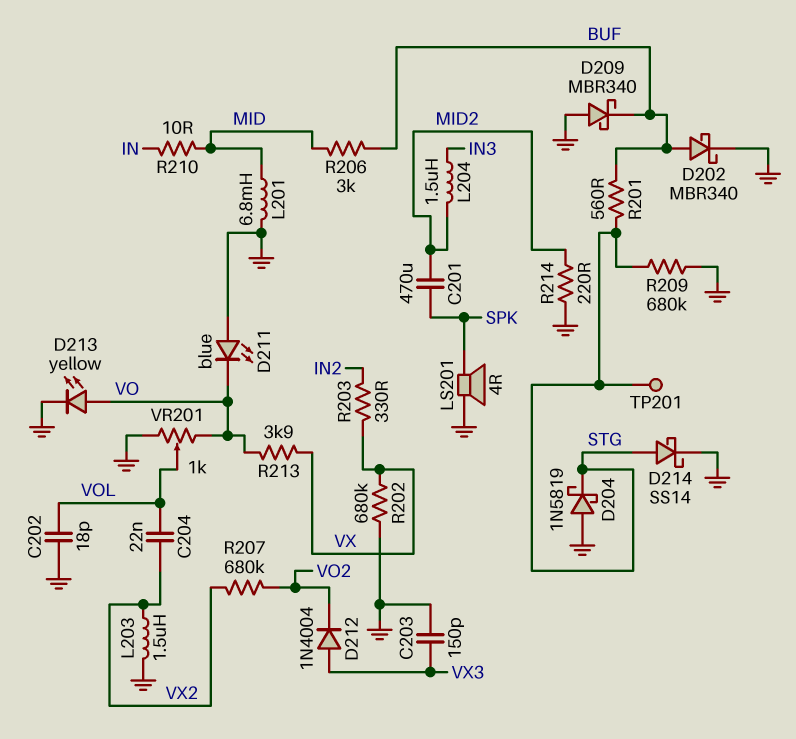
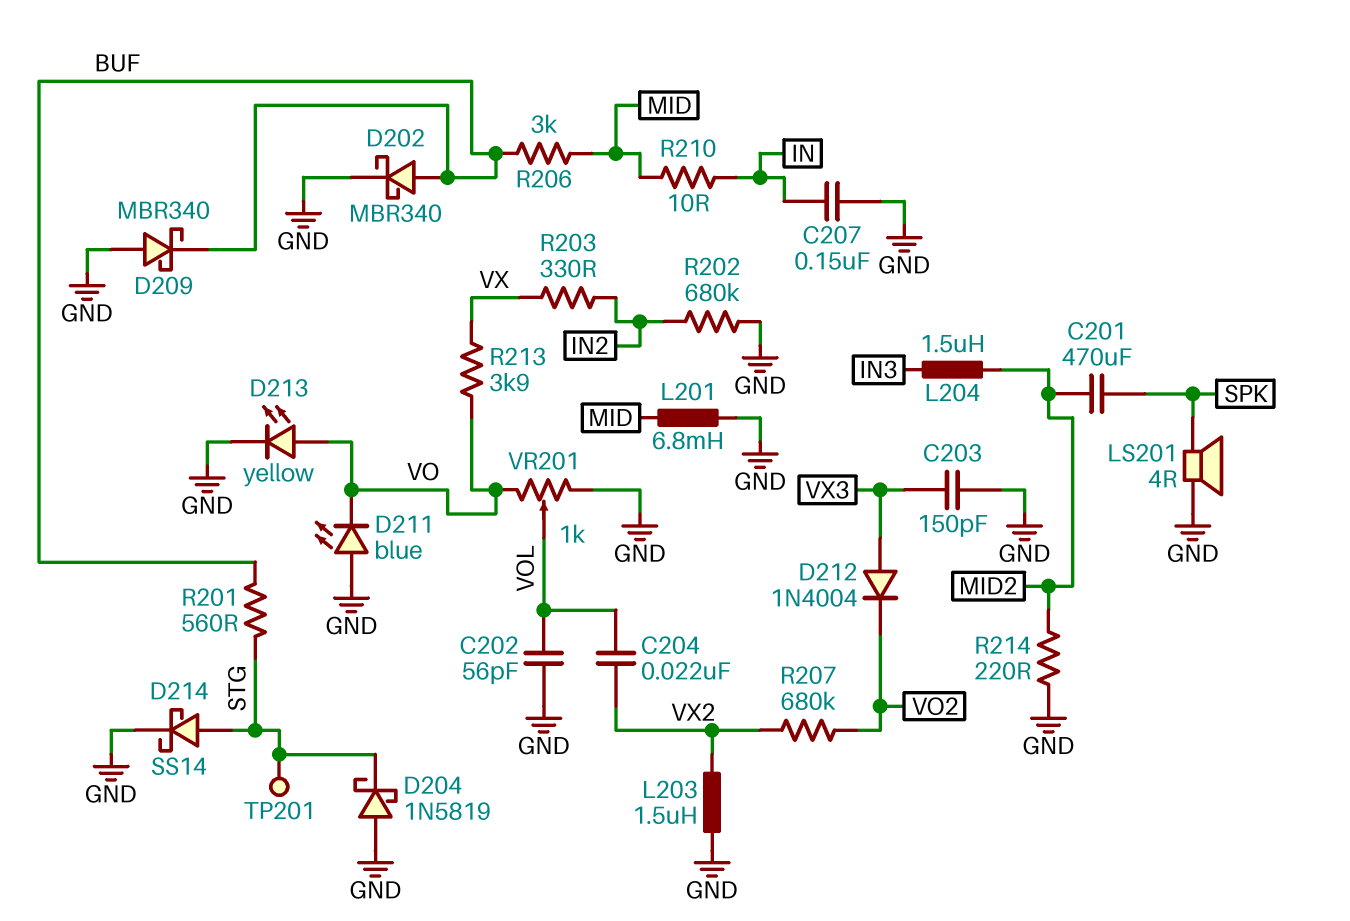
C202: 18pF (GND, VOL) -> 56pF (GND, VOL)
C207: none -> 150nF (GND, IN)
R202: 680k (GND, VX) -> 680k (GND, IN2)
R209: 680k (GND, STG) -> none

